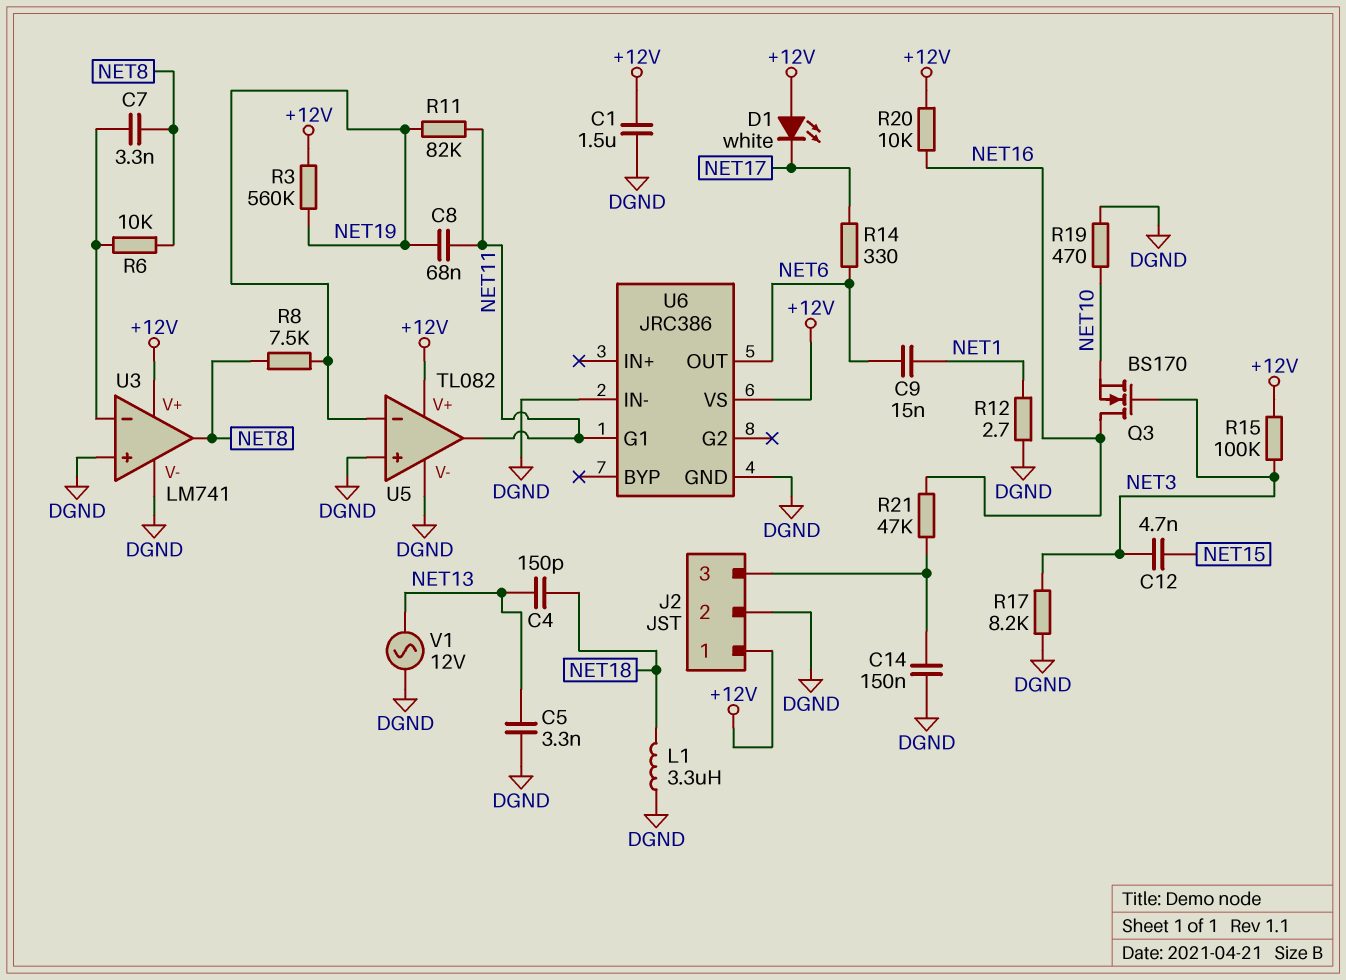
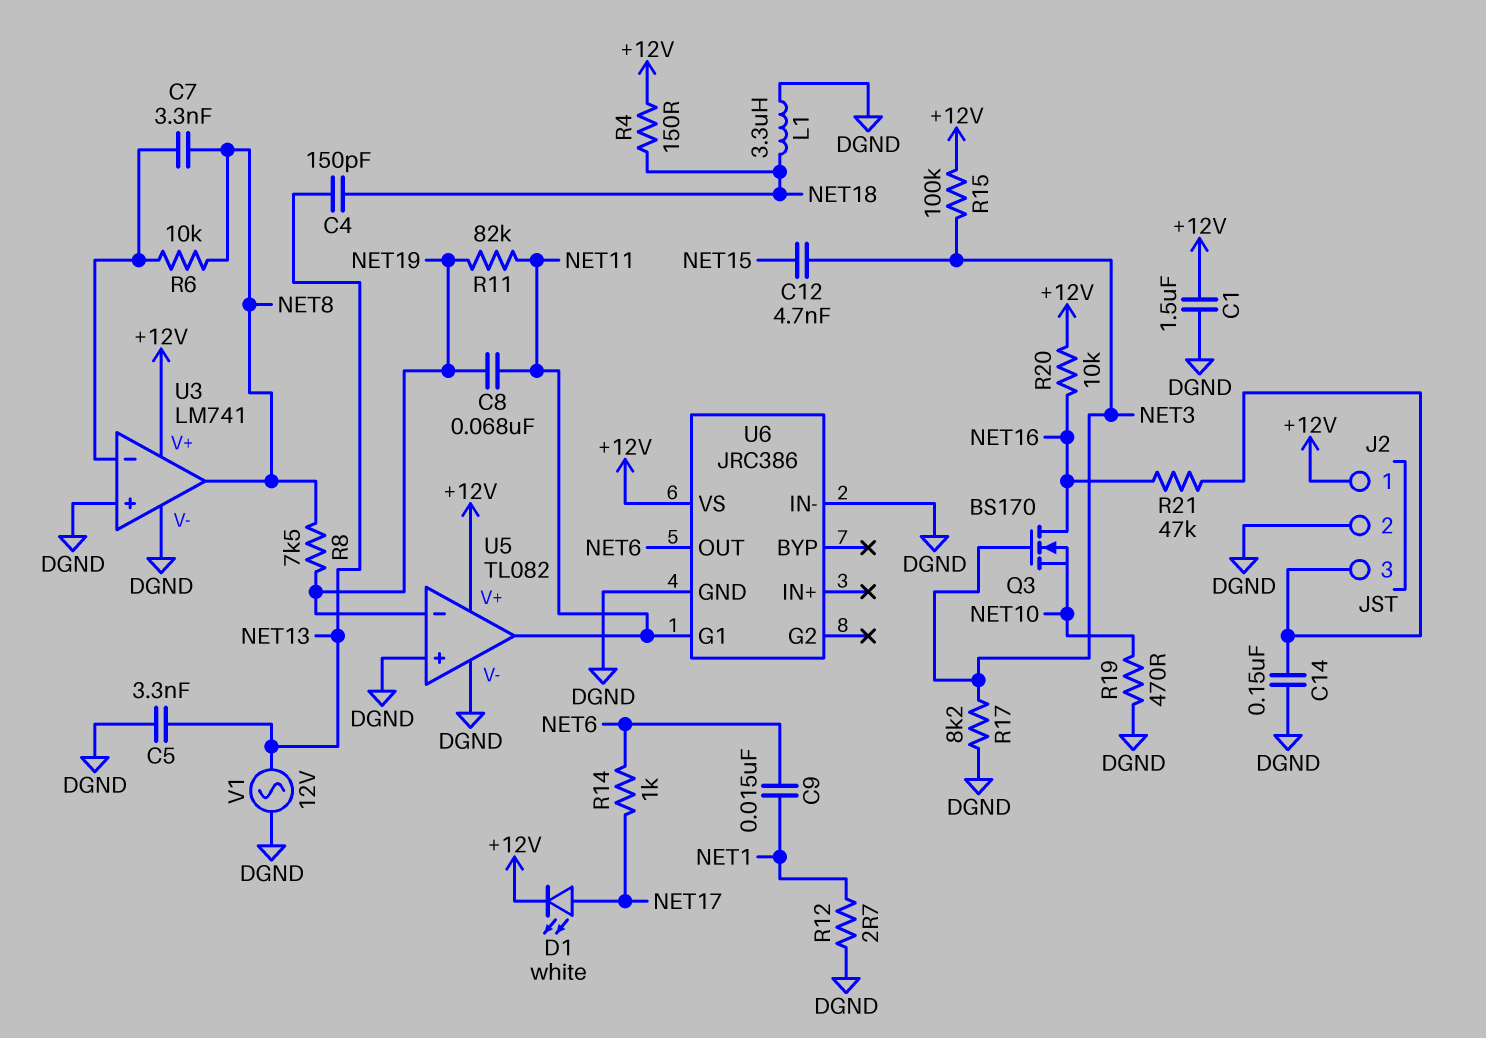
D1: LED white (A +12V, K NET17) -> LED white (A NET17, K +12V)
R3: 560k (+12V, NET19) -> none
R4: none -> 150 (+12V, NET18)
R14: 330 (NET6, NET17) -> 1k (NET6, NET17)

